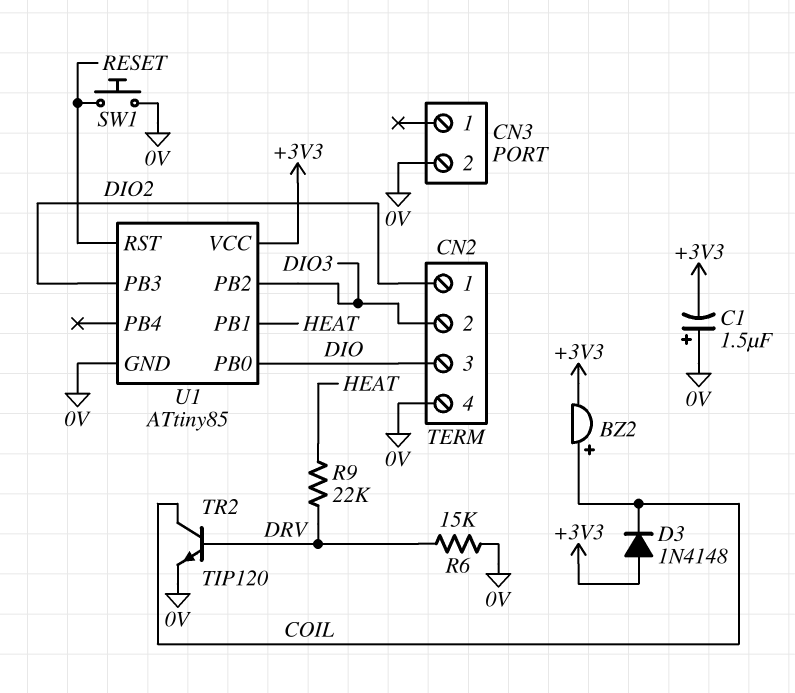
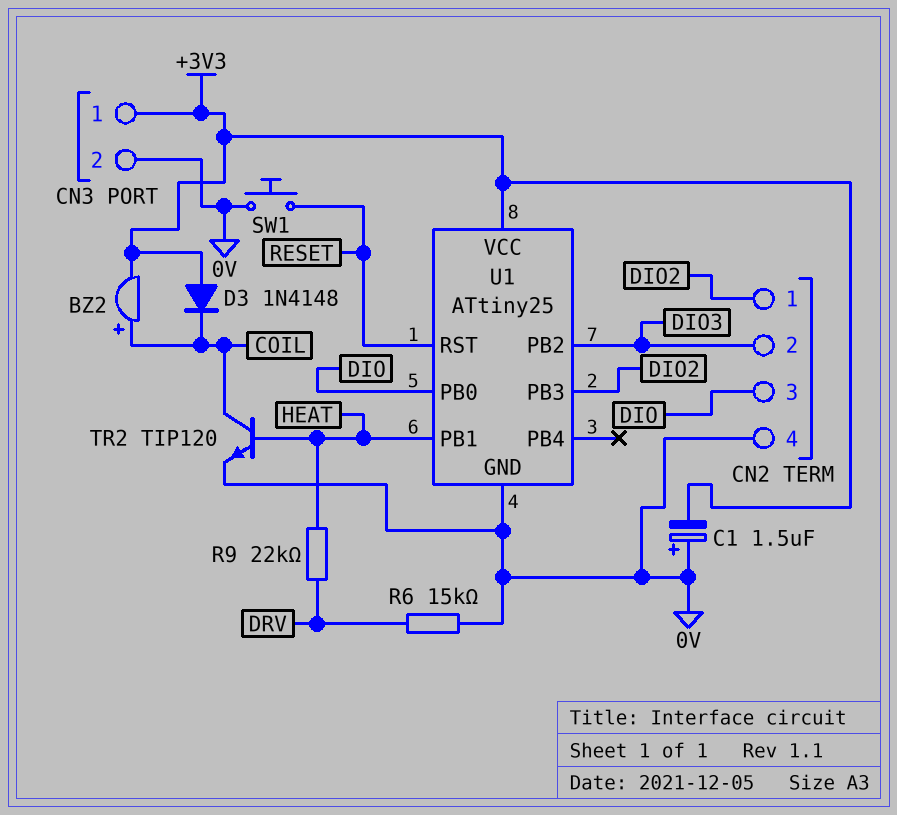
CN3 pin 1: none -> +3V3
TR2: NPN TIP120 (B DRV, C COIL, E 0V) -> NPN TIP120 (B HEAT, C COIL, E 0V)
U1: ATtiny85 -> ATtiny25

